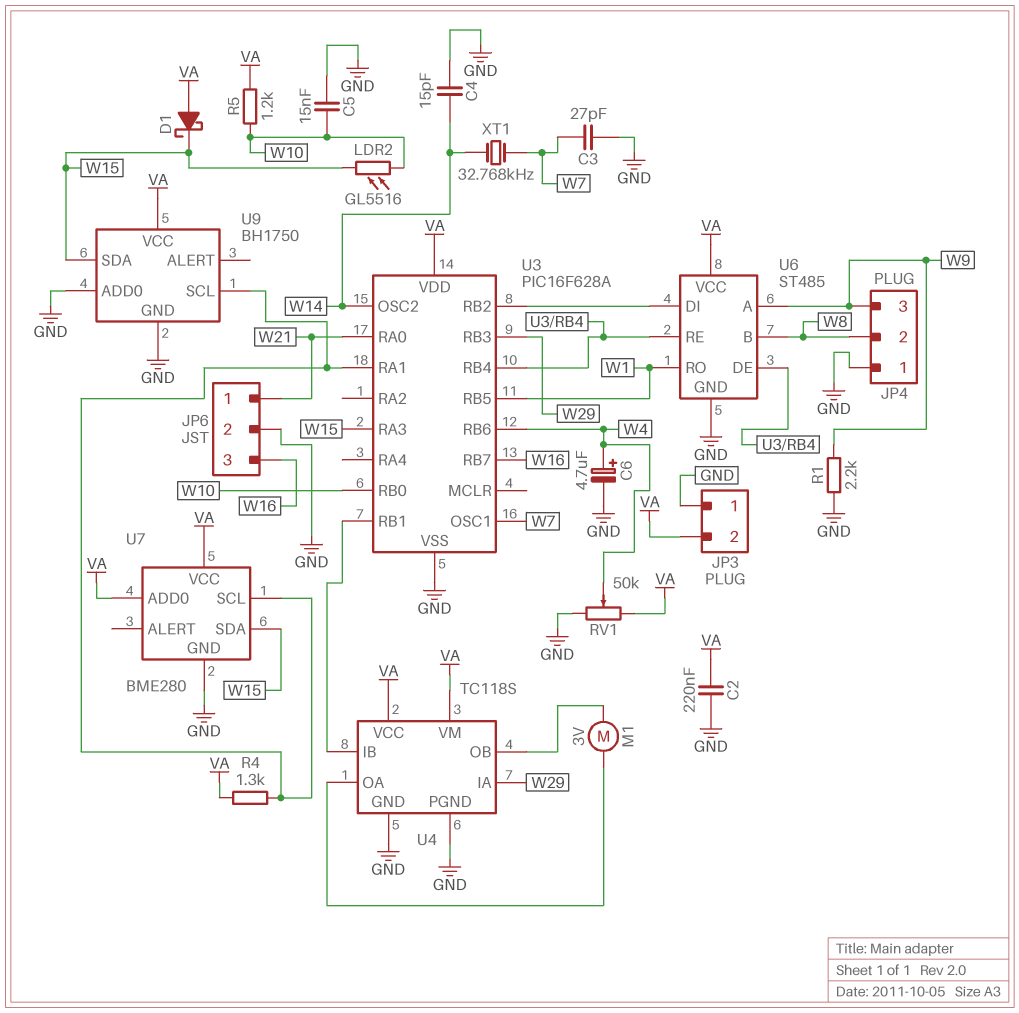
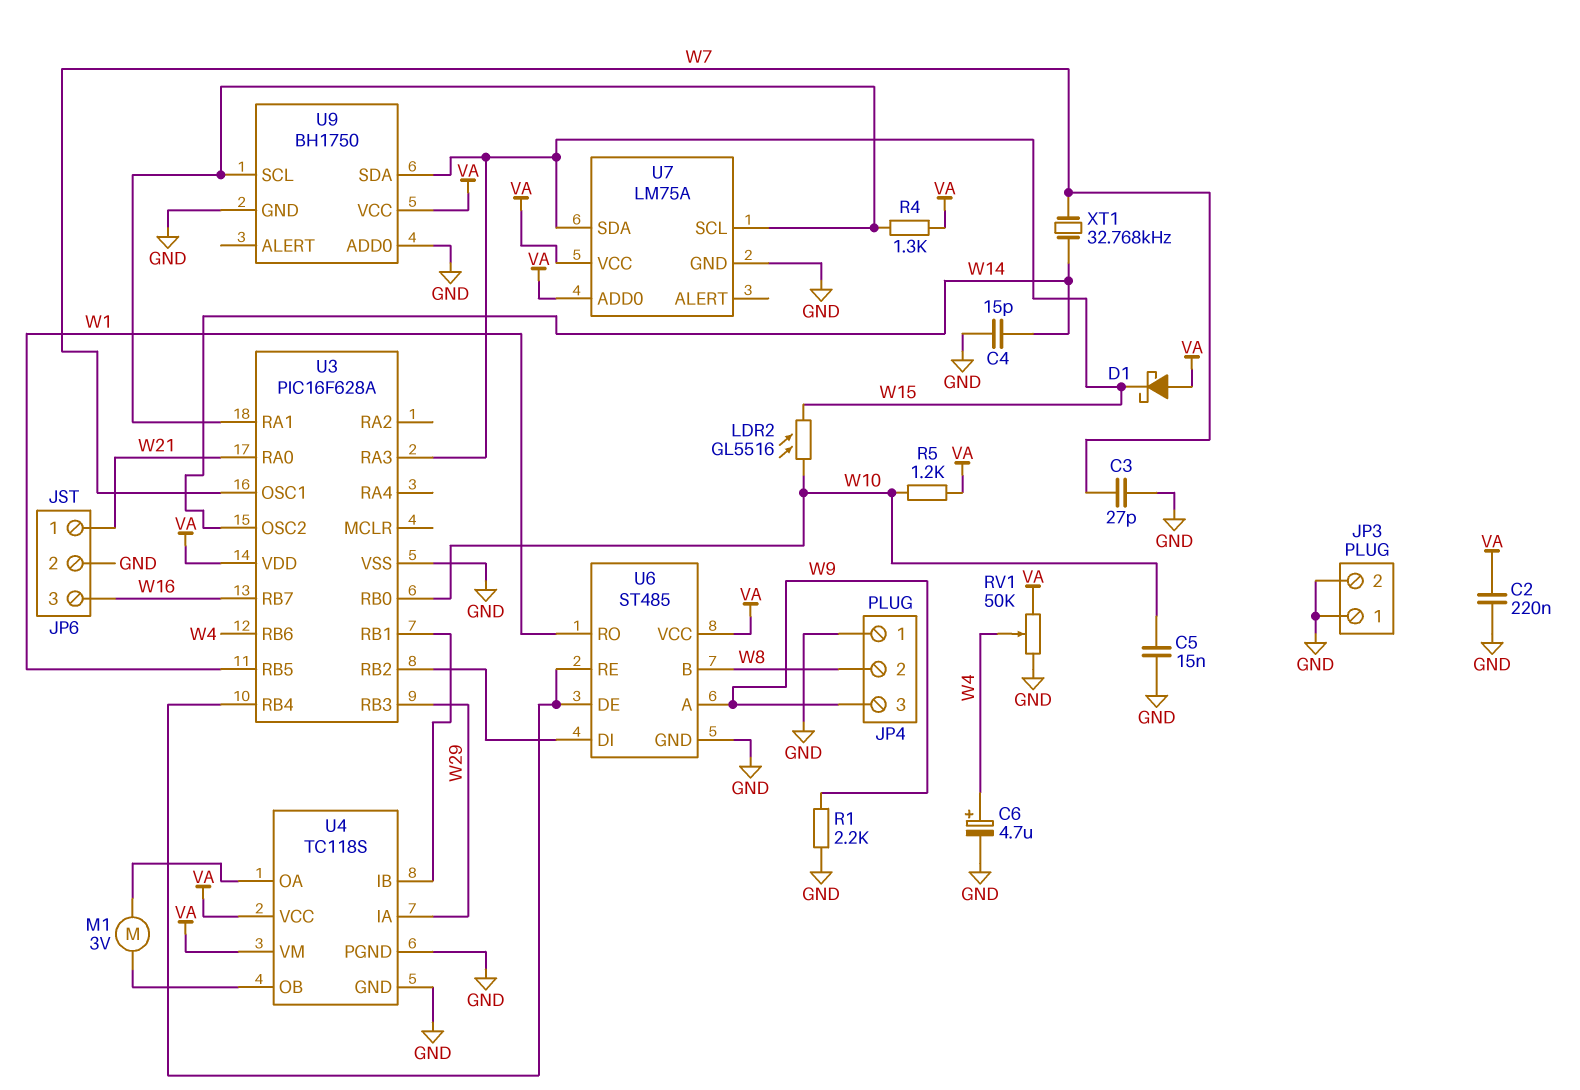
JP3 pin 2: VA -> GND
U7: BME280 -> LM75A

